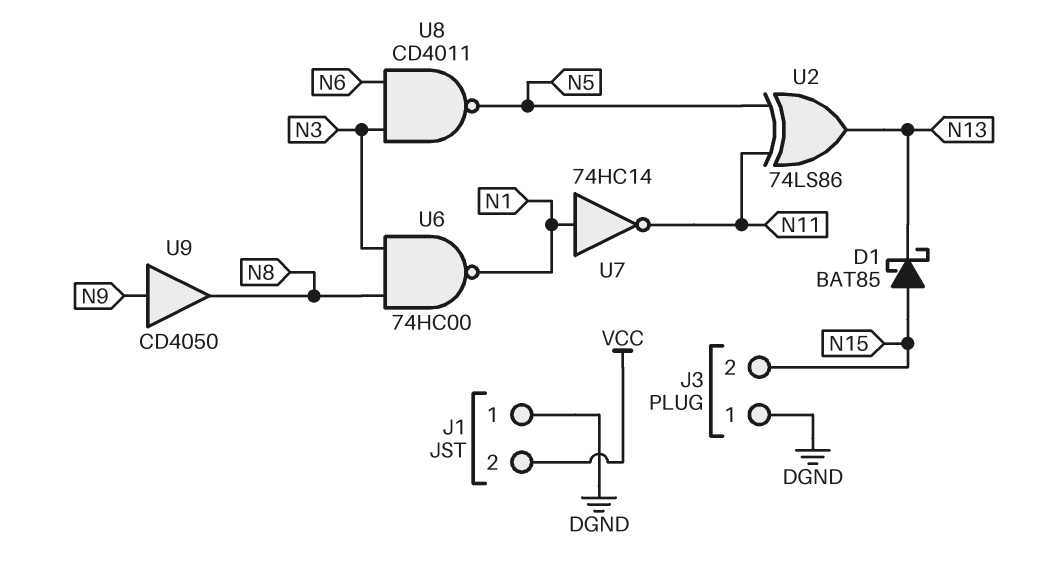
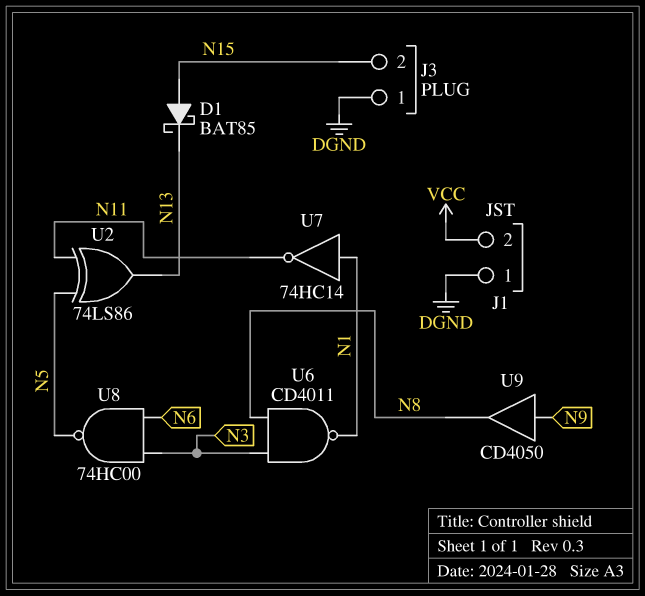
U6: NAND 74HC00 (in N3, in N8, out N1) -> NAND CD4011 (in N3, in N8, out N1)
U8: NAND CD4011 (in N3, in N6, out N5) -> NAND 74HC00 (in N3, in N6, out N5)

